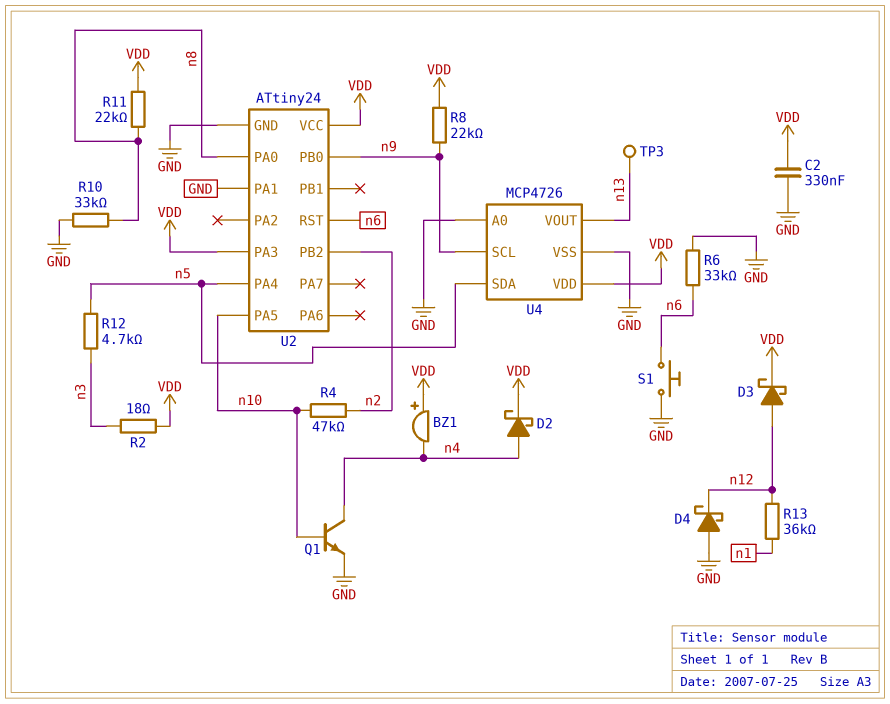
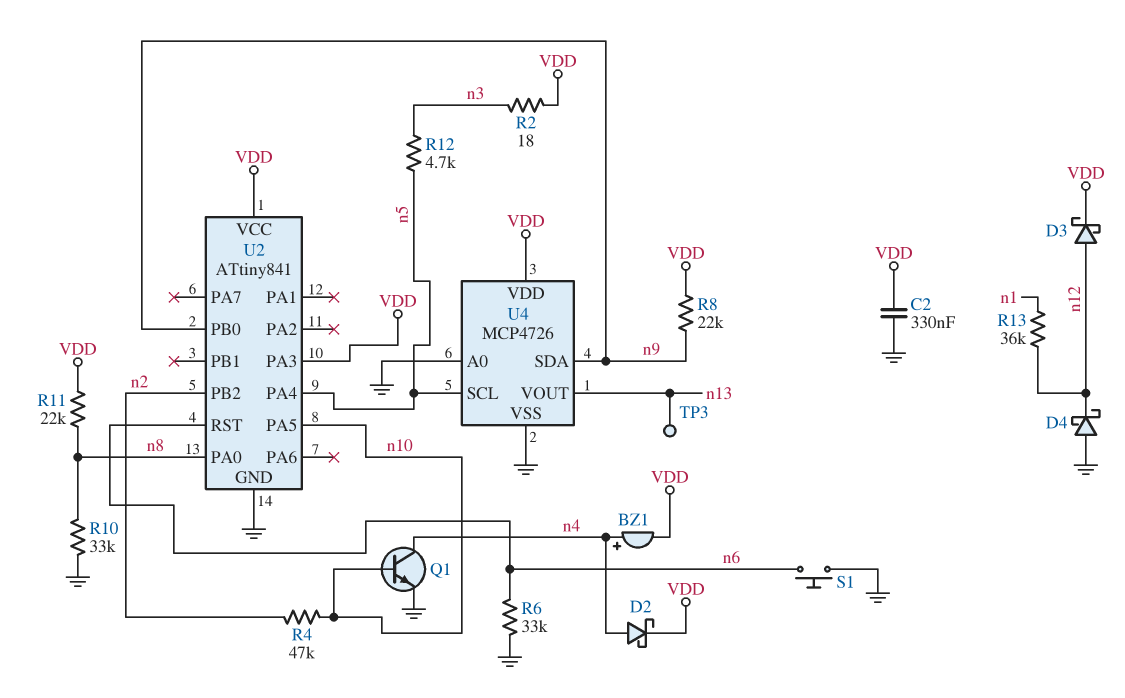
BZ1: buzzer (plus VDD, minus n4) -> buzzer (plus n4, minus VDD)
U2: ATtiny24 -> ATtiny841
U2 pin PA1: GND -> none
U4 pin SCL: n9 -> n5
U4 pin SDA: n5 -> n9

